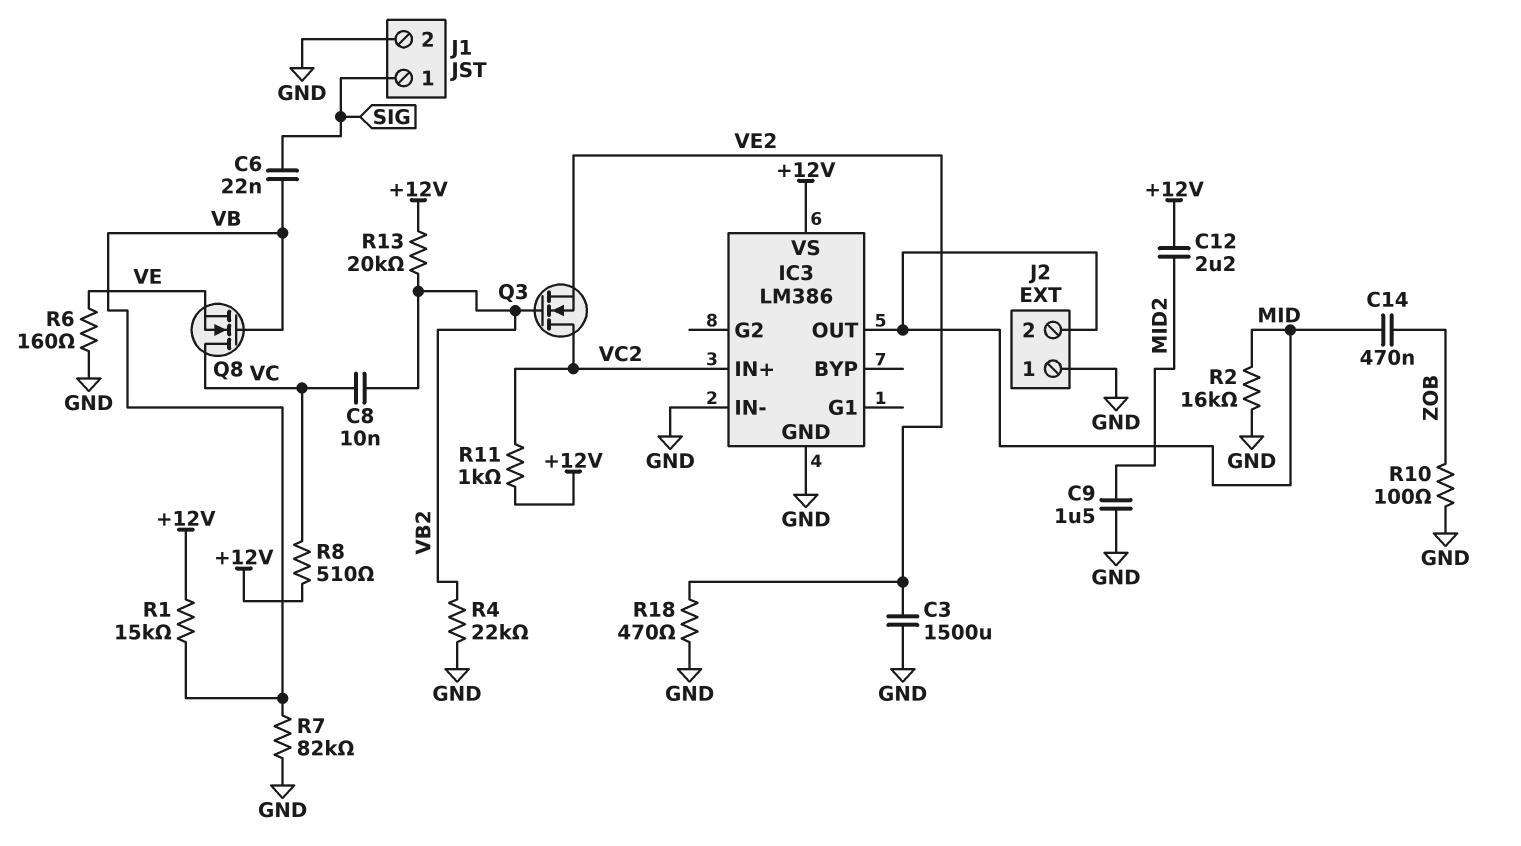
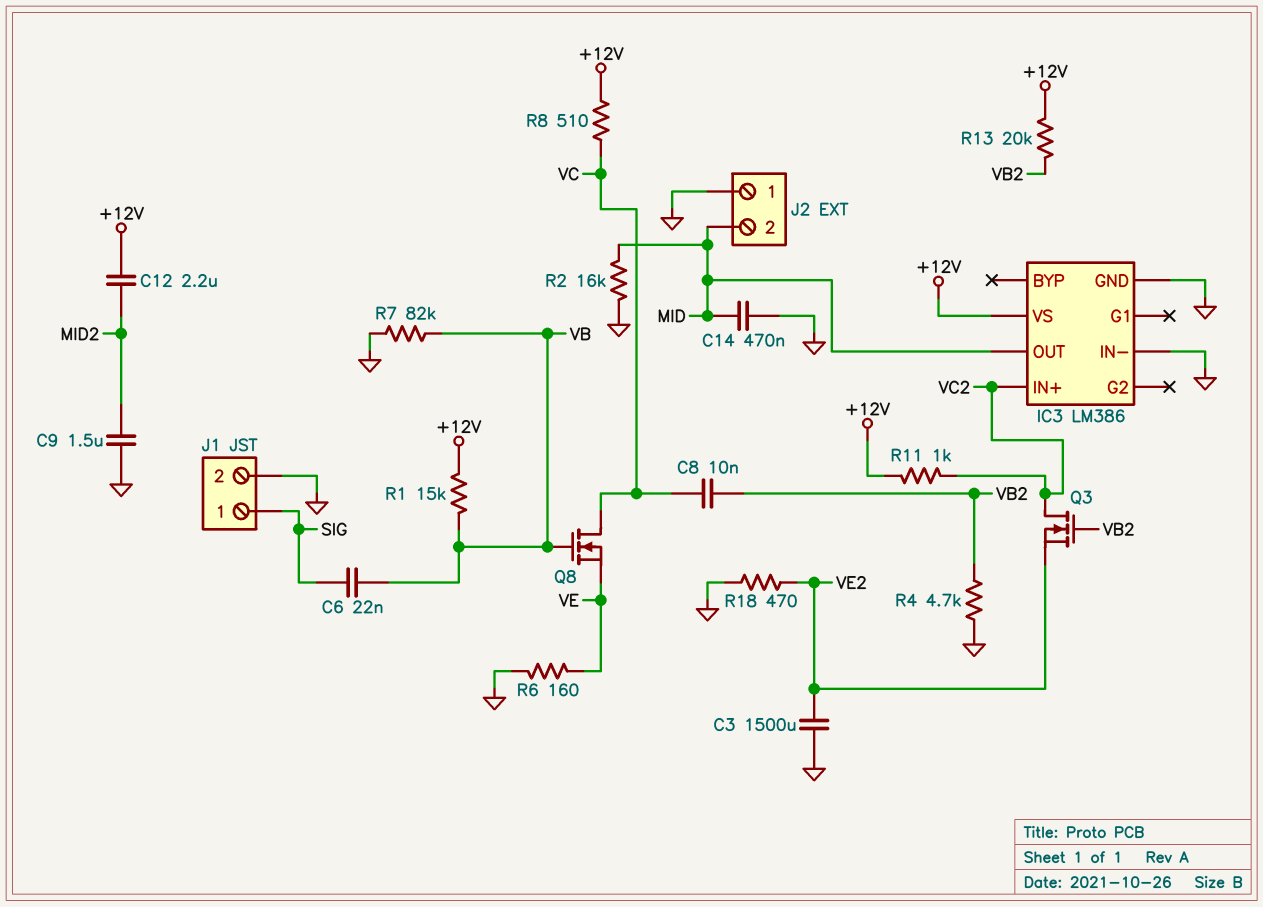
C14: 470nF (MID, ZOB) -> 470nF (GND, MID)
R4: 22k (GND, VB2) -> 4.7k (GND, VB2)
R10: 100 (GND, ZOB) -> none

